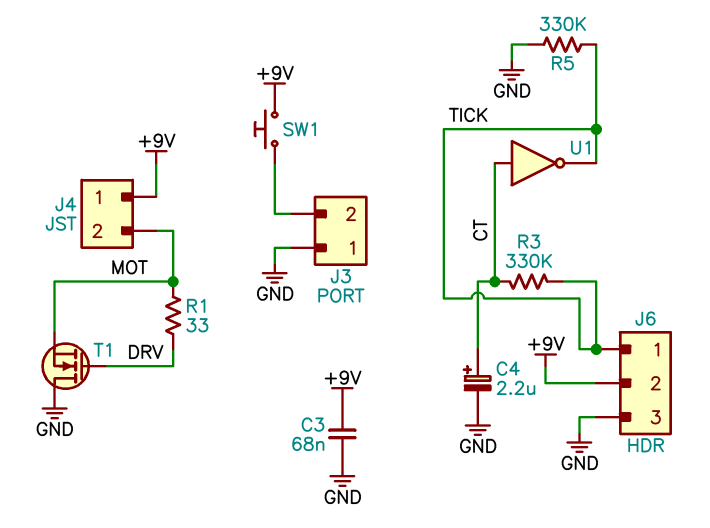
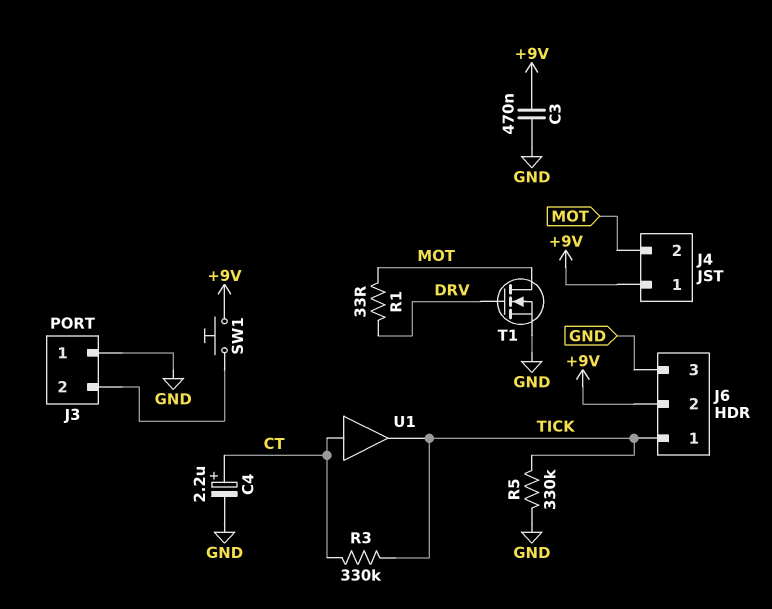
C3: 68nF (+9V, GND) -> 470nF (+9V, GND)
T1: NMOS (G DRV, D GND, S MOT) -> NMOS (G DRV, D MOT, S GND)
U1: NOT (in CT, out TICK) -> buffer (in CT, out TICK)

